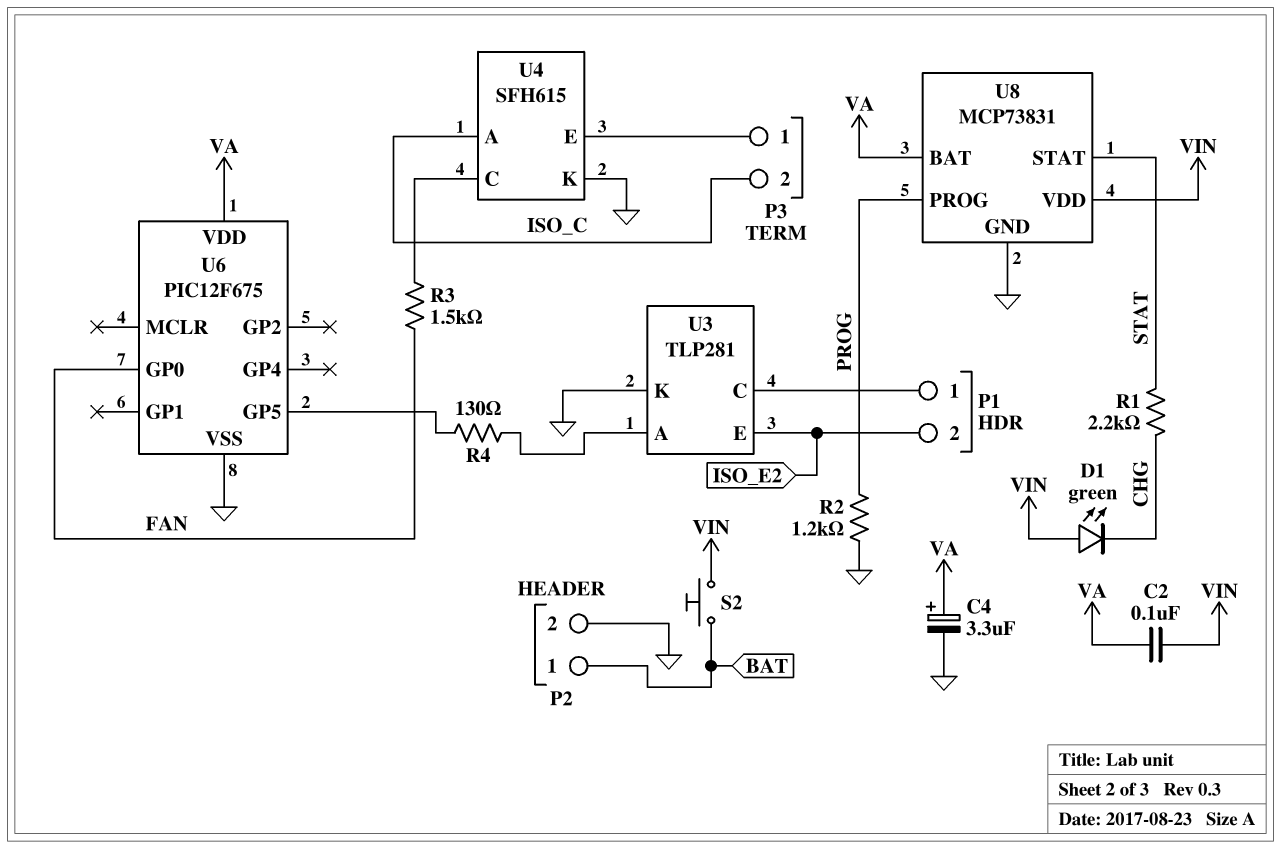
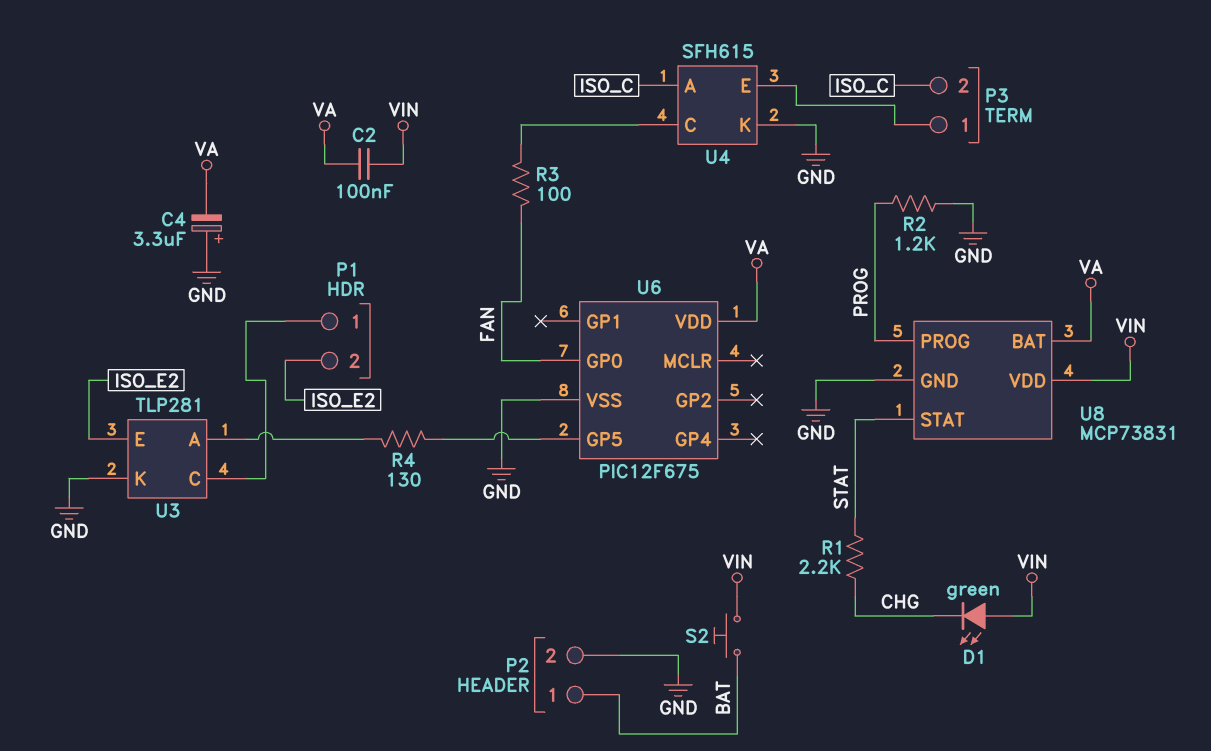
C4: 3.3uF (plus VA, minus GND) -> 3.3uF (plus GND, minus VA)
R3: 1.5k (FAN, U4/C) -> 100 (FAN, U4/C)

